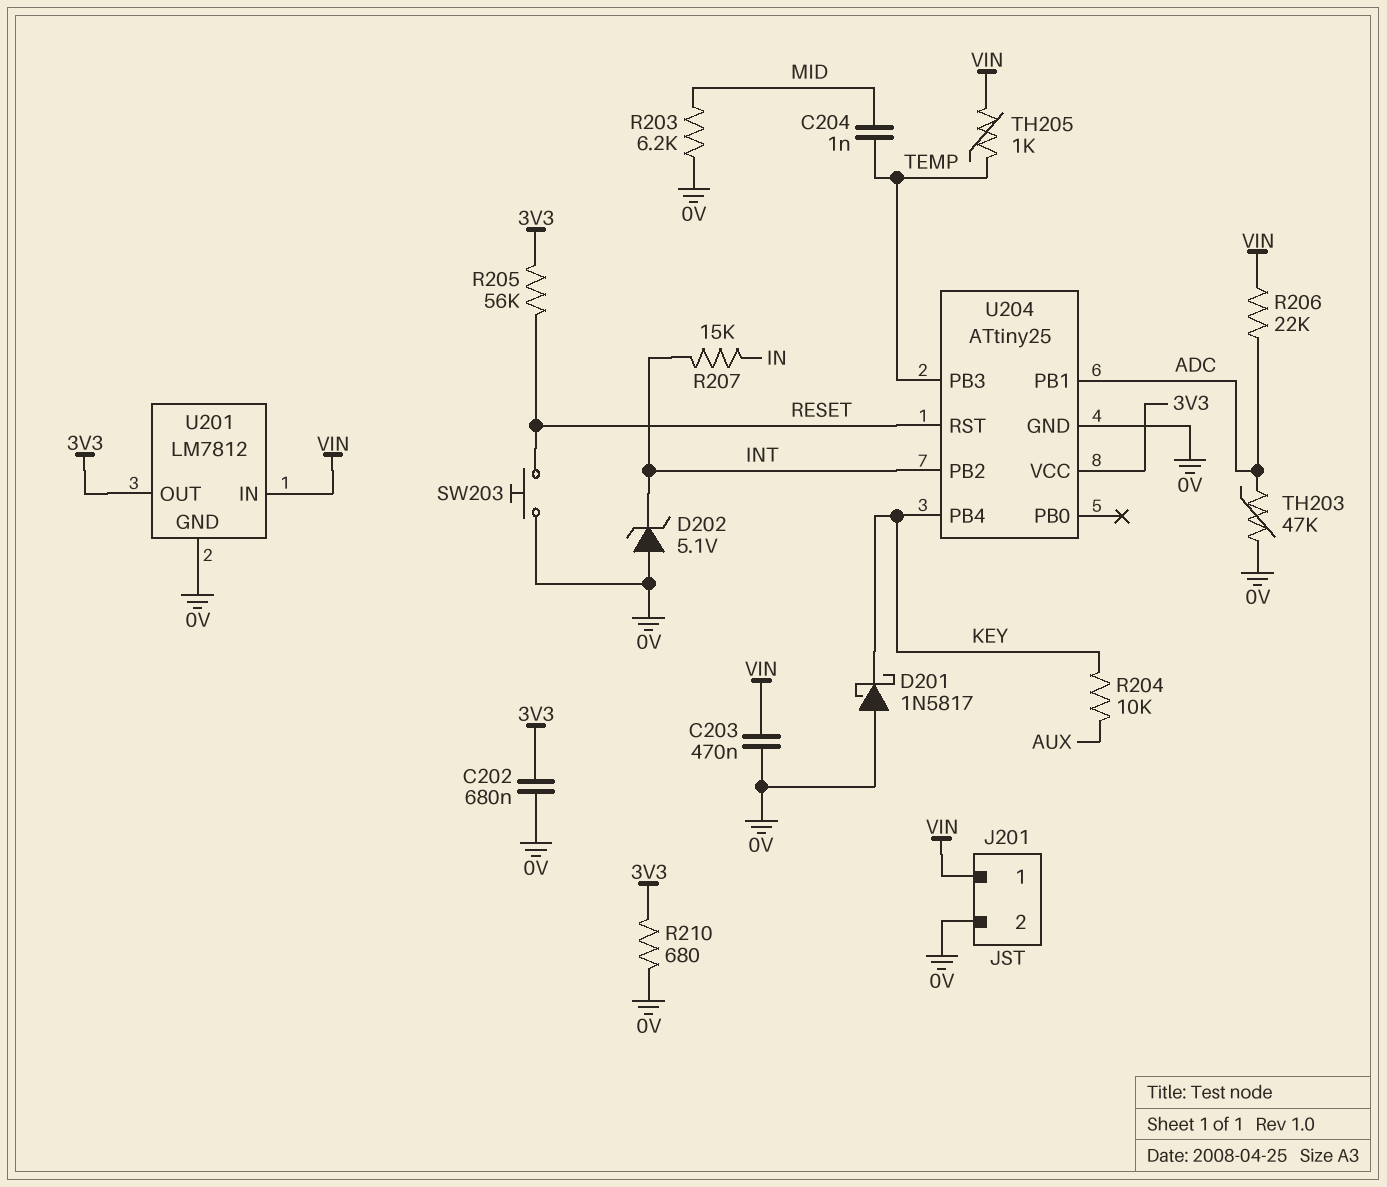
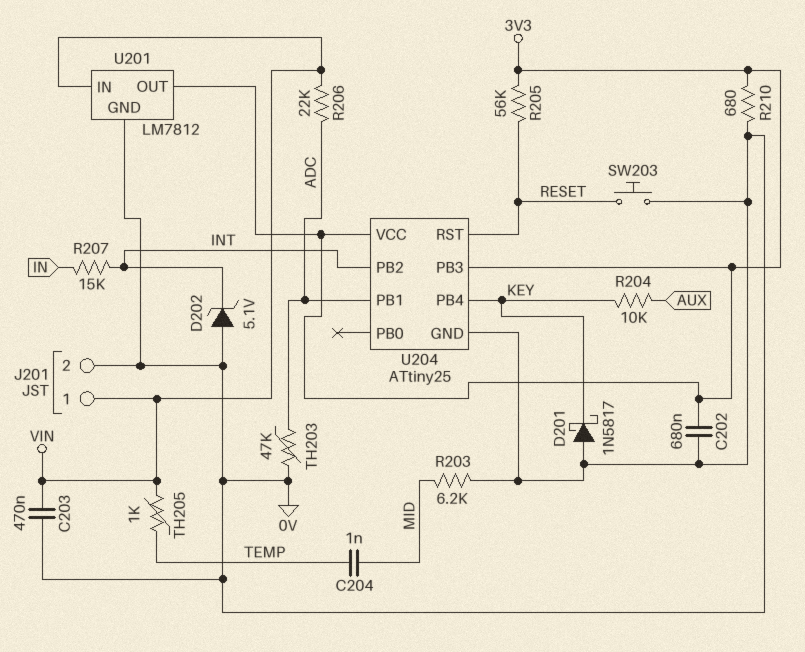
U204 pin PB3: TEMP -> 3V3

